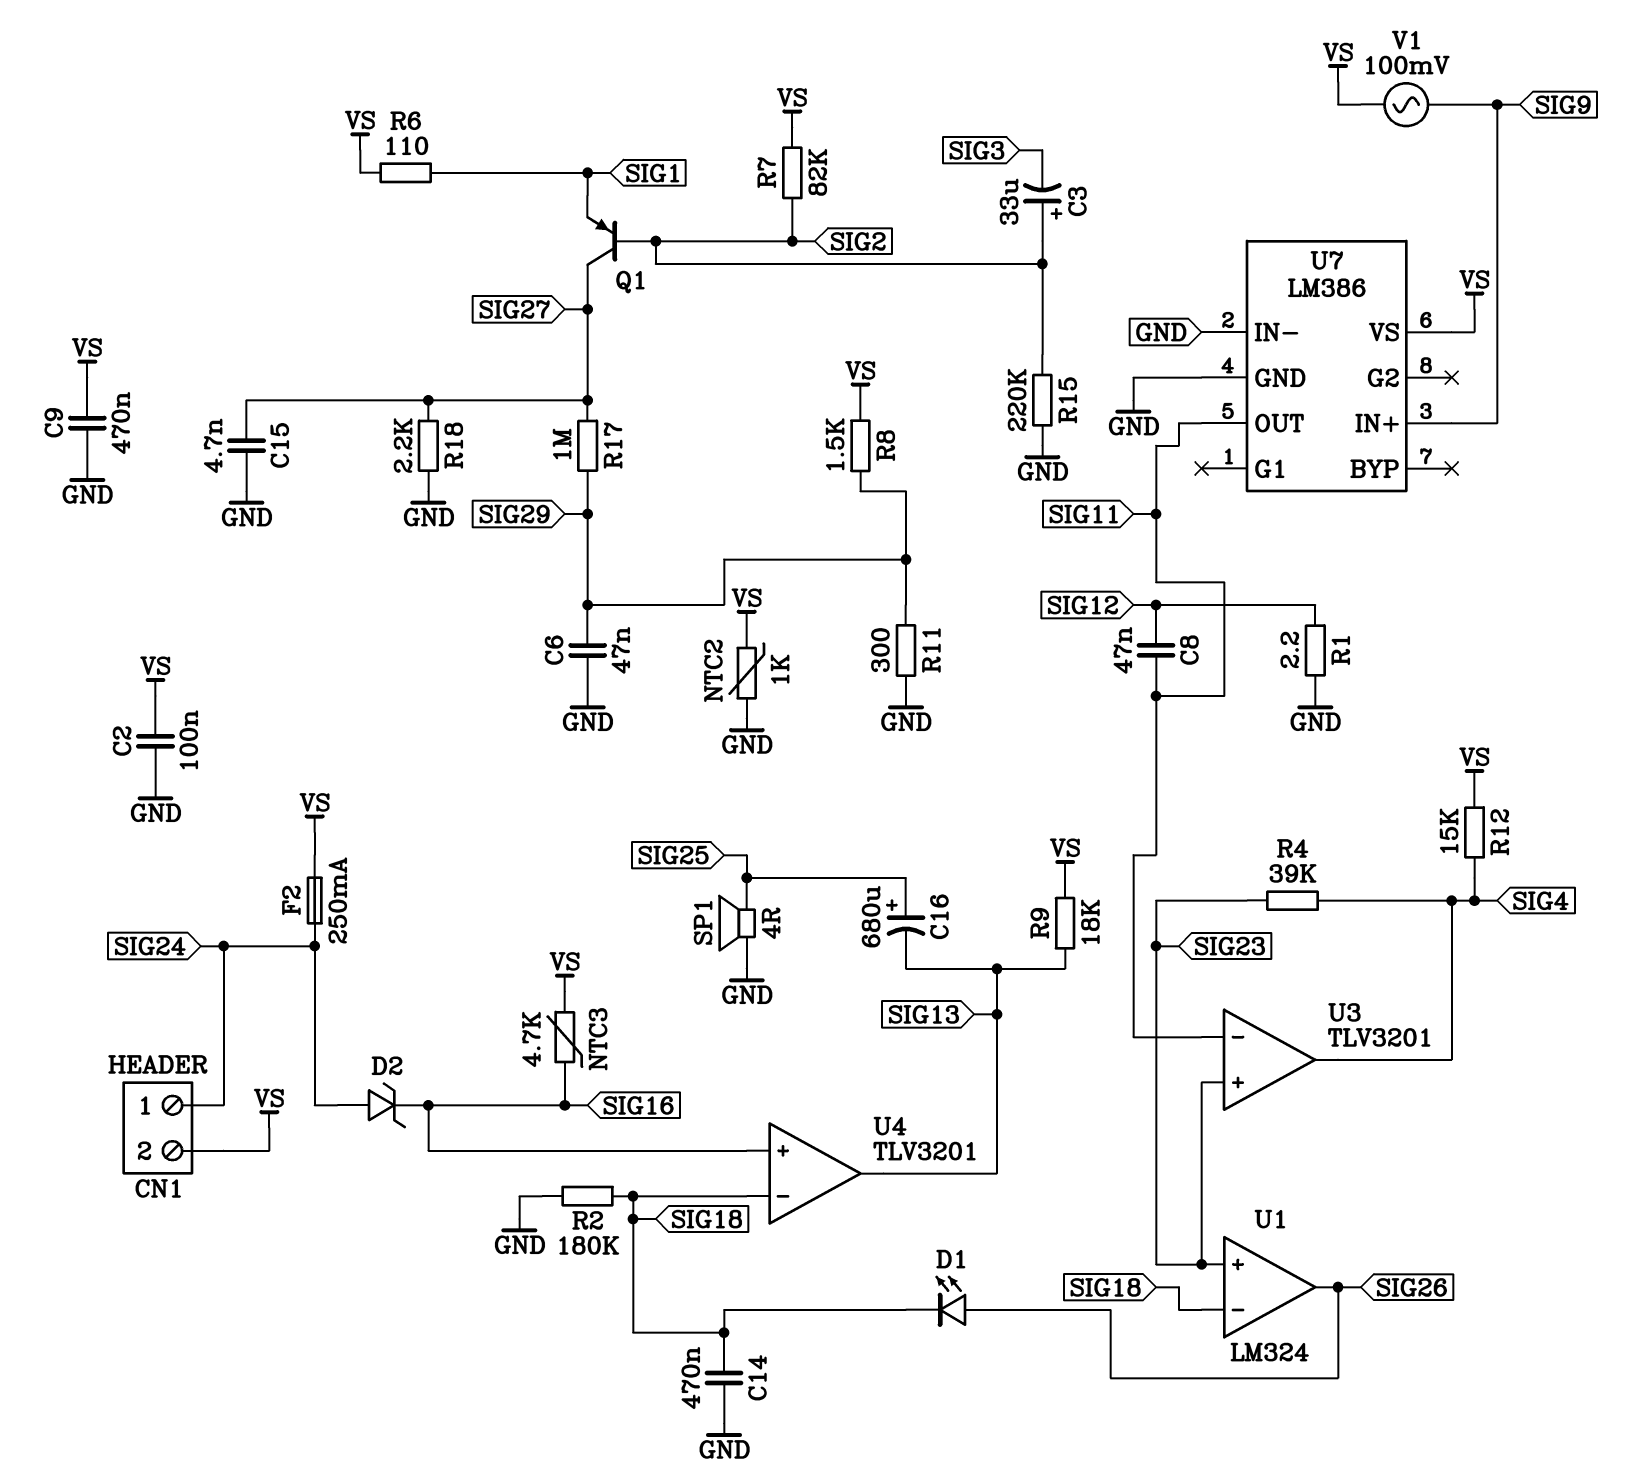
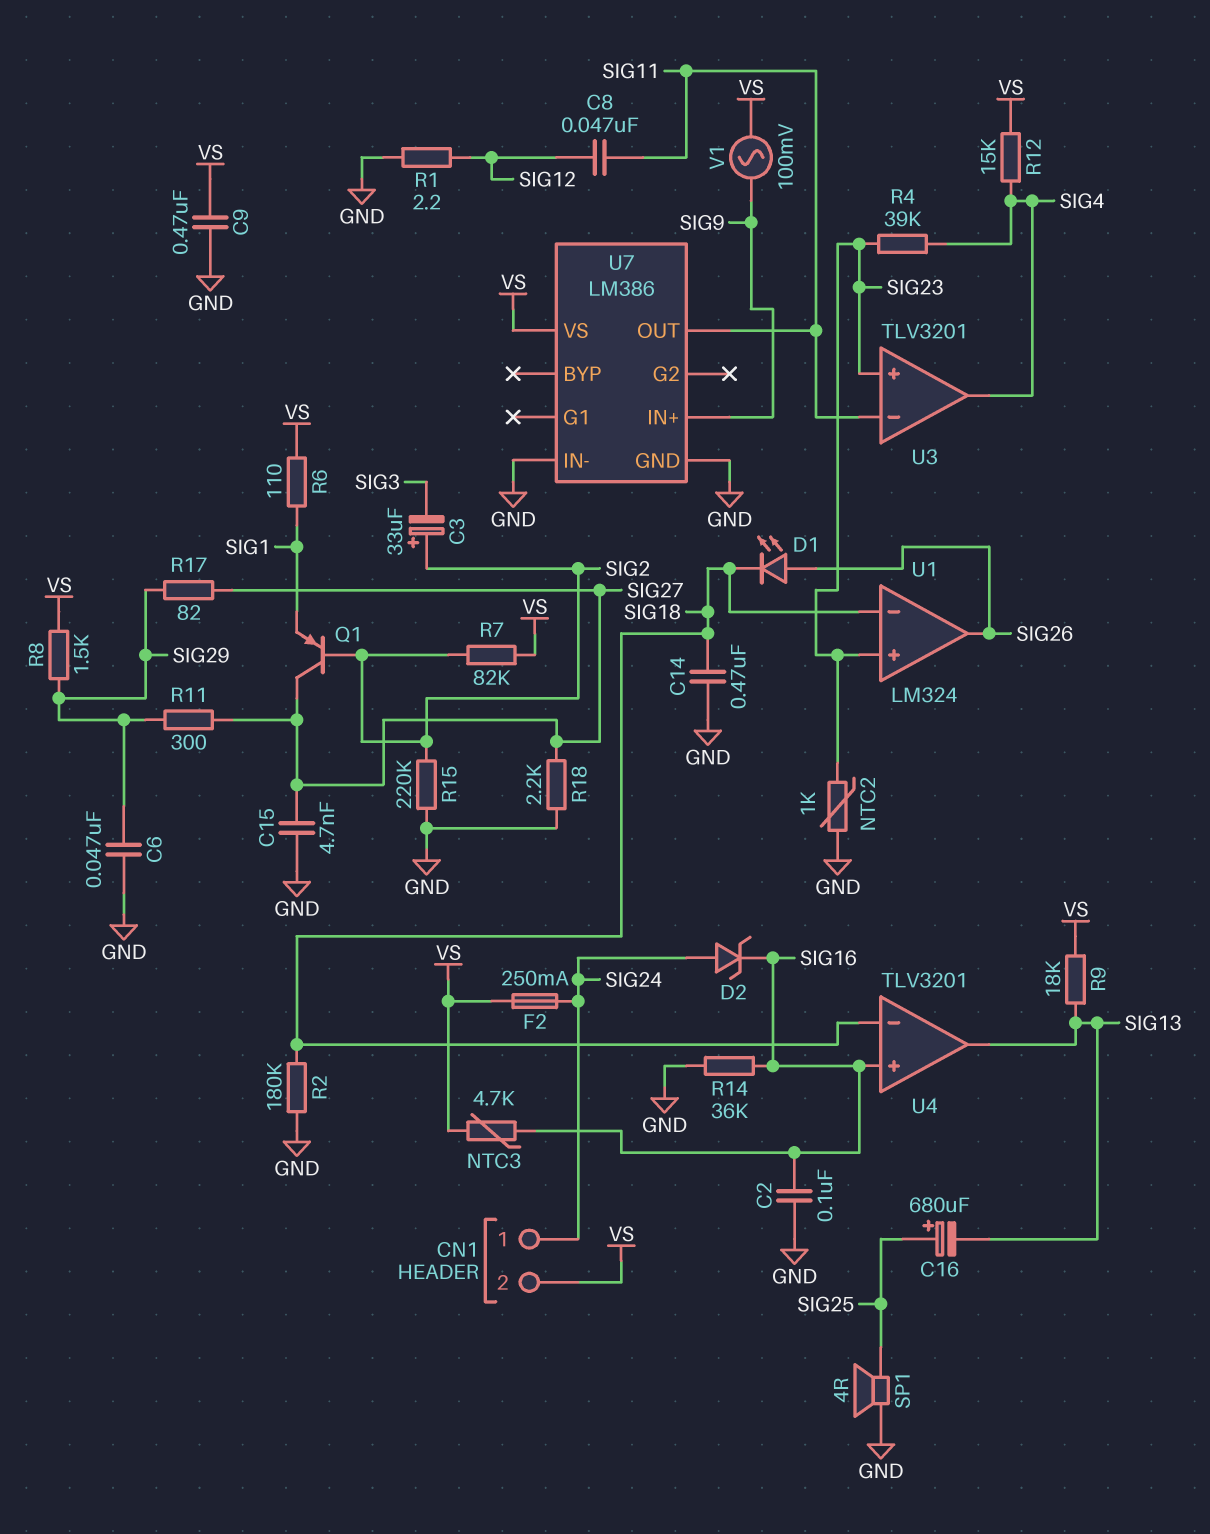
C2: 100nF (GND, VS) -> 100nF (GND, SIG16)
NTC2: 1k (GND, VS) -> 1k (GND, SIG23)
R11: 300 (GND, SIG29) -> 300 (SIG27, SIG29)
R14: none -> 36k (GND, SIG16)
R17: 1M (SIG27, SIG29) -> 82 (SIG27, SIG29)

